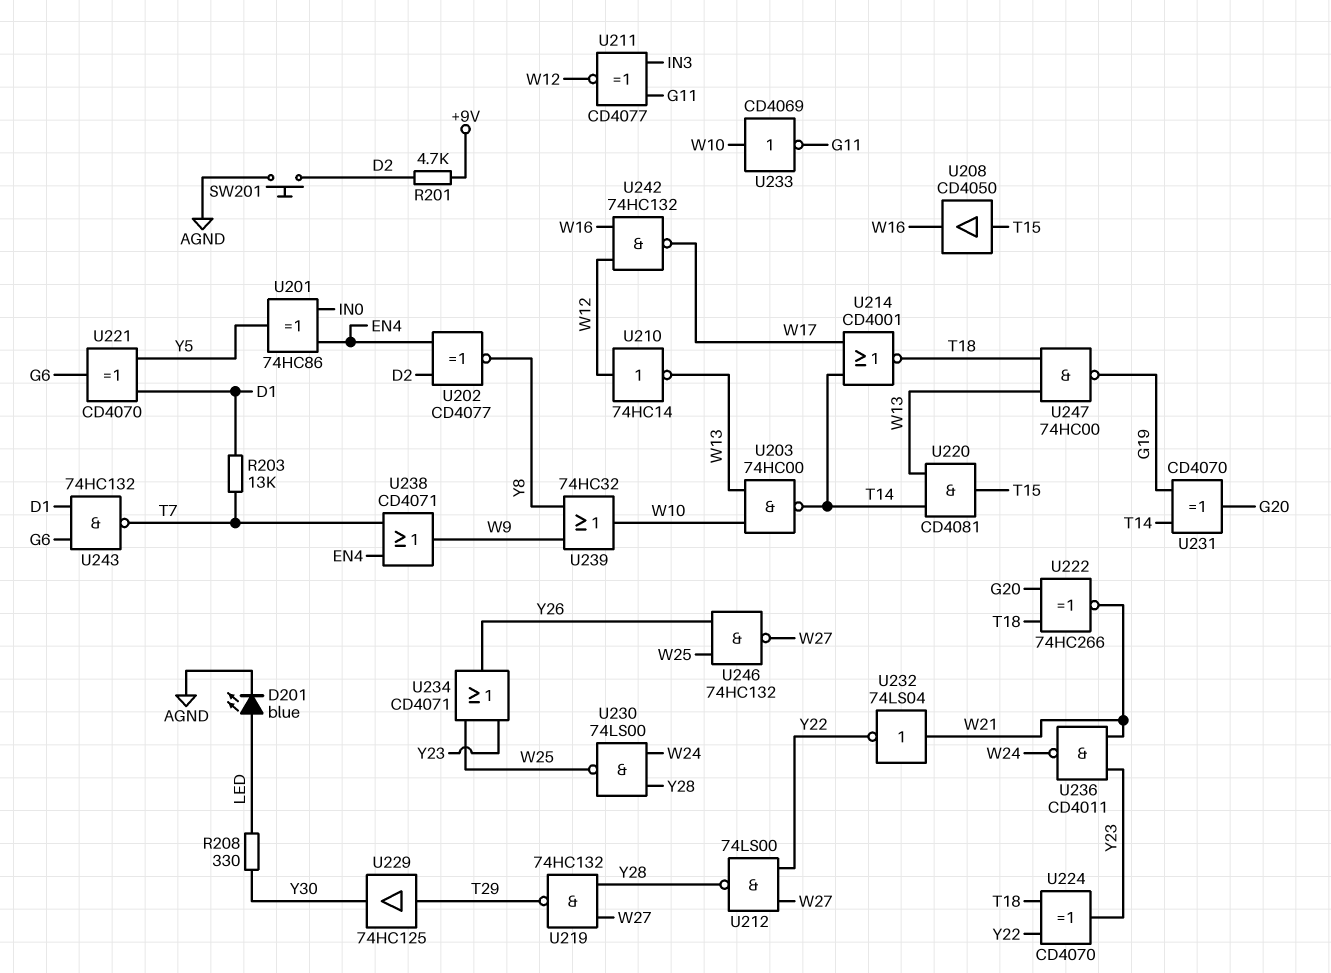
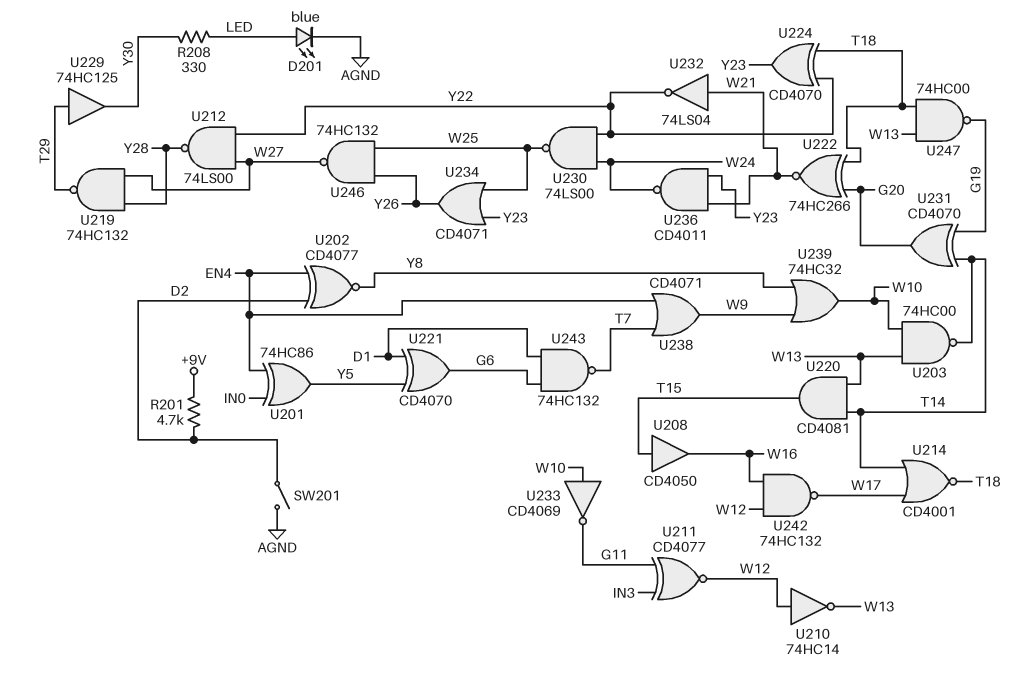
R203: 13k (D1, T7) -> none
SW201: button (AGND, D2) -> switch (AGND, D2)
U230: NAND 74LS00 (in W24, in Y28, out W25) -> NAND 74LS00 (in W24, in Y22, out W25)

